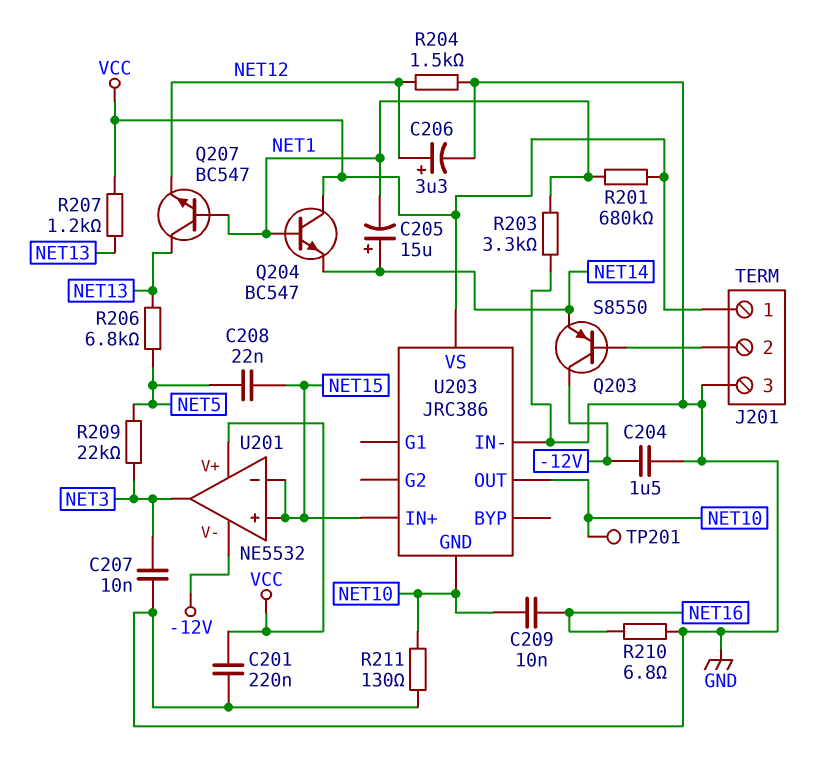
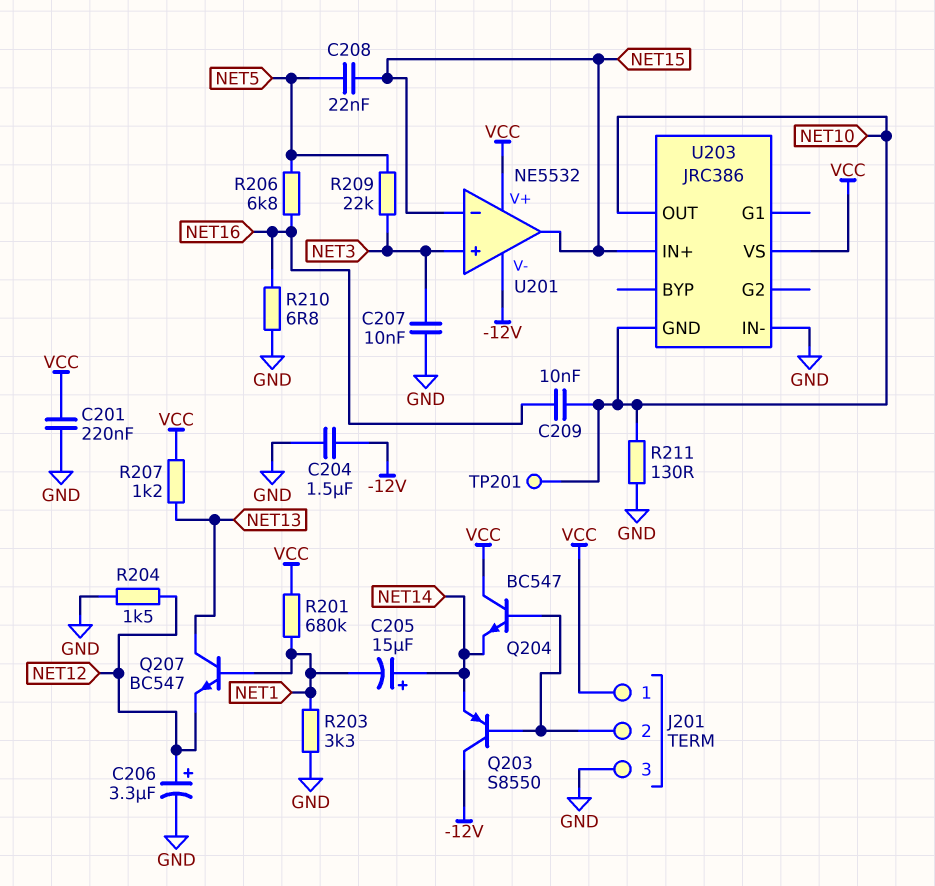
Q204: NPN BC547 (B NET1, C VCC, E NET14) -> NPN BC547 (B J201/2, C VCC, E NET14)
R206: 6.8k (NET5, NET13) -> 6.8k (NET5, NET16)
U201 pin in+: NET15 -> NET3
U201 pin out: NET3 -> NET15

